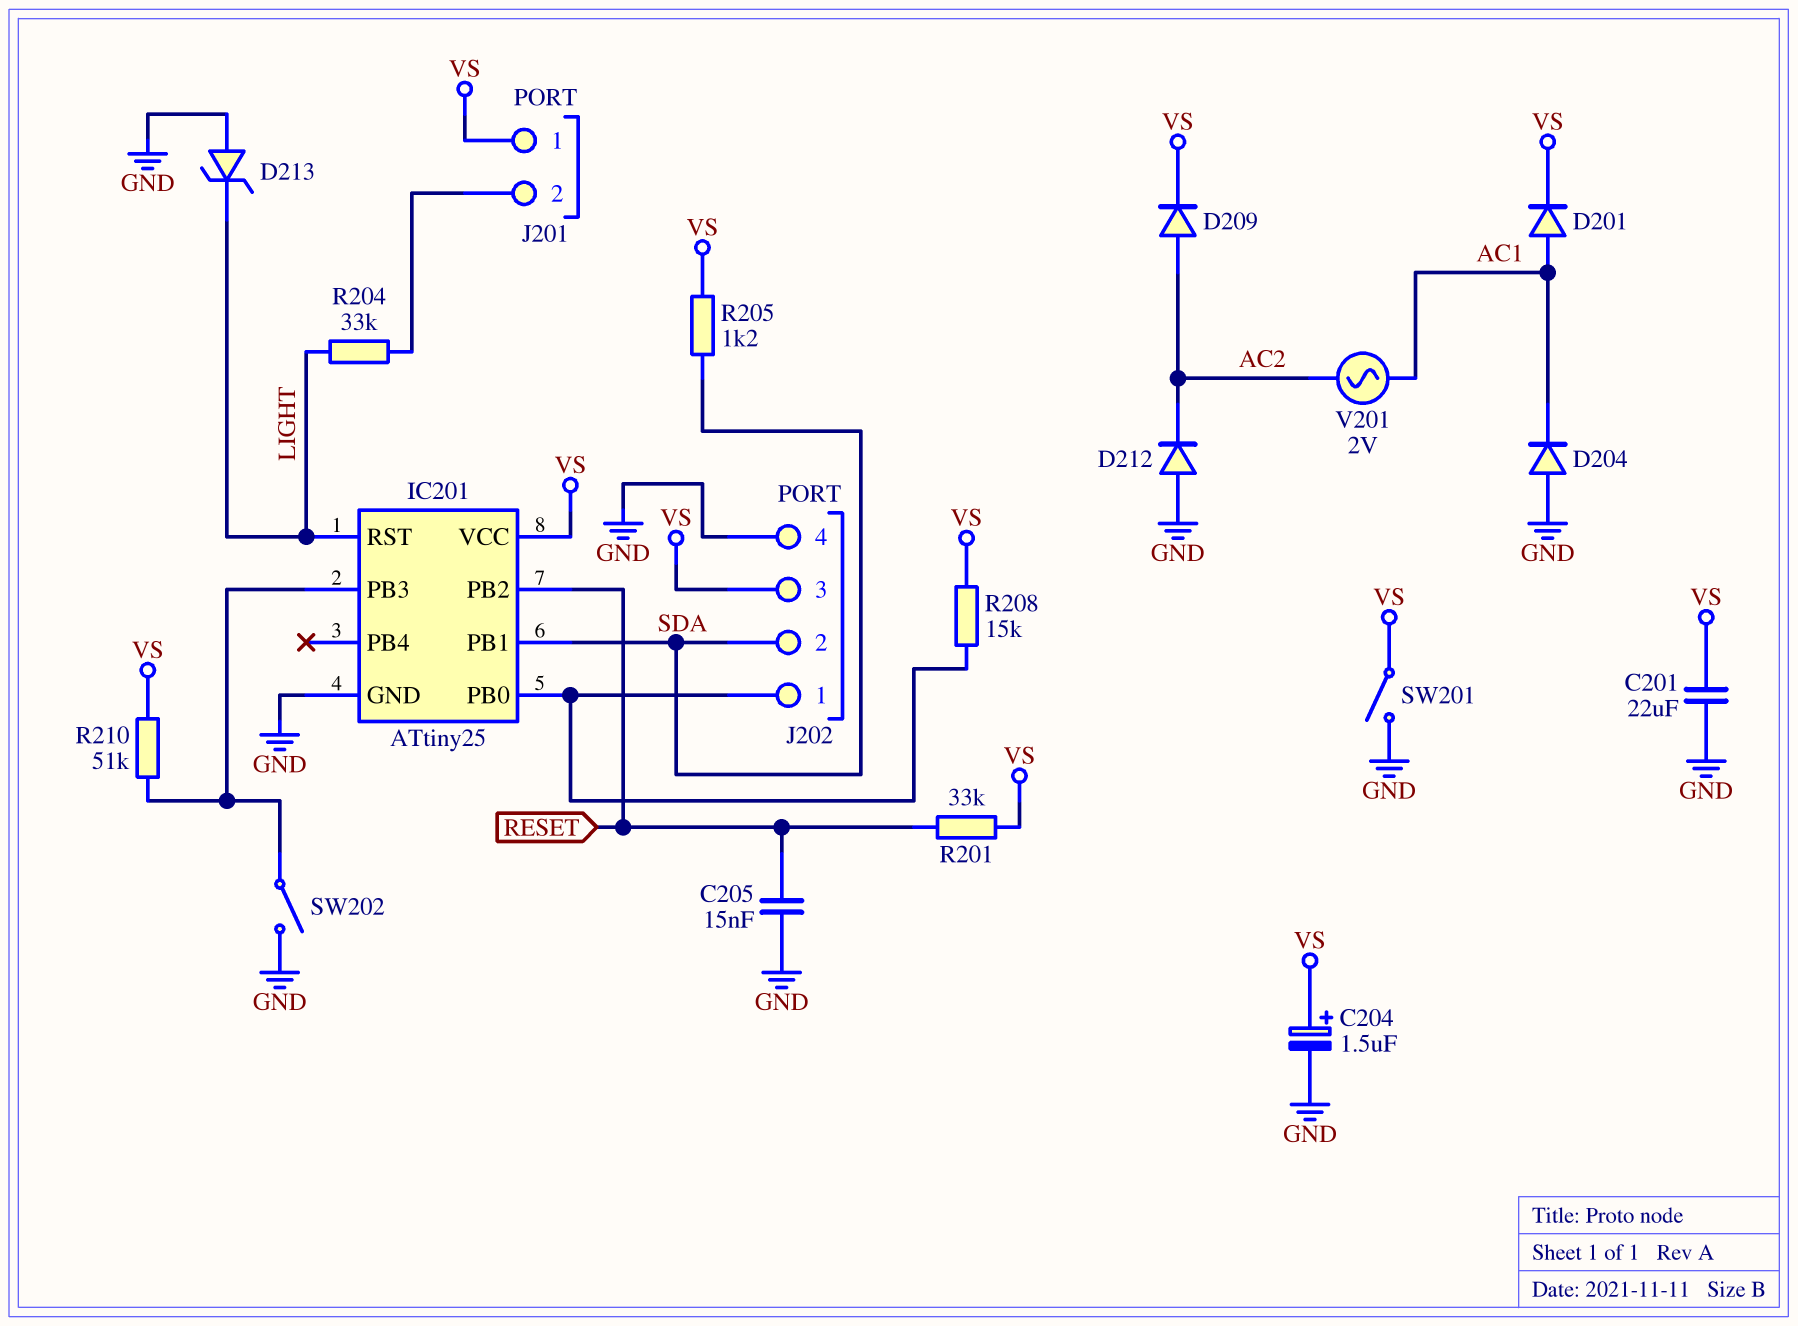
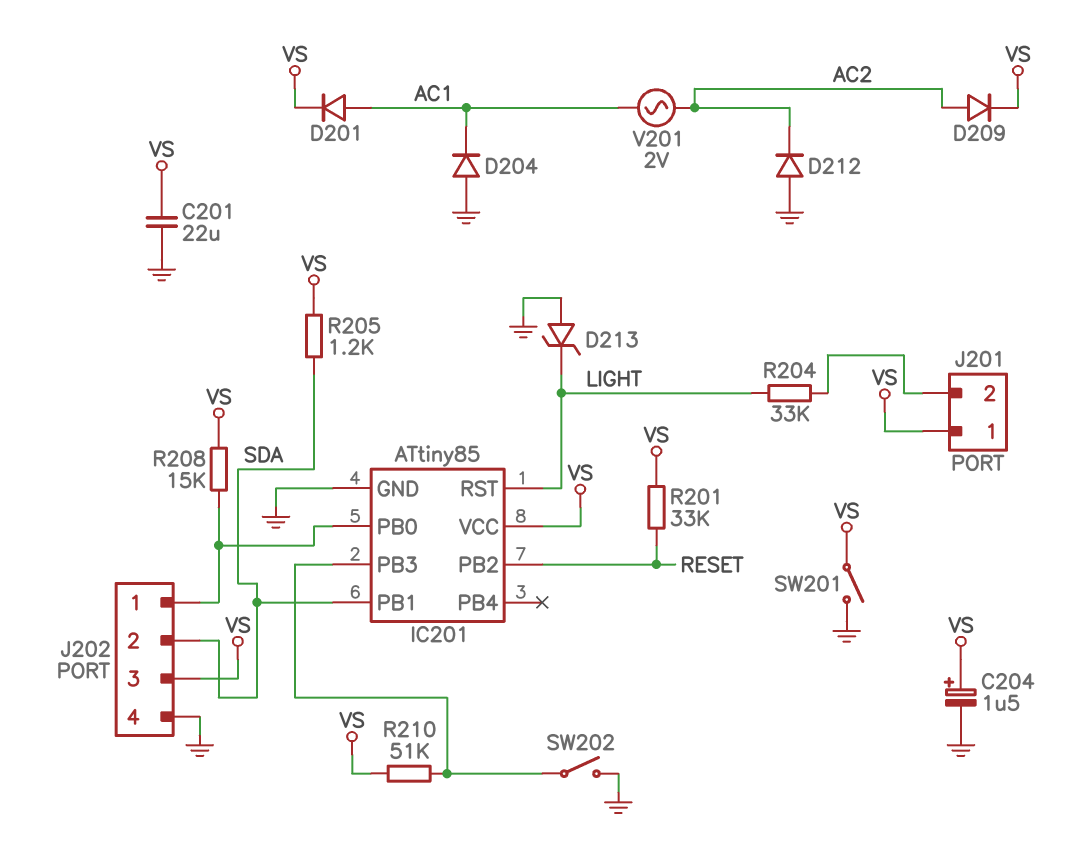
C205: 15nF (GND, RESET) -> none
IC201: ATtiny25 -> ATtiny85

